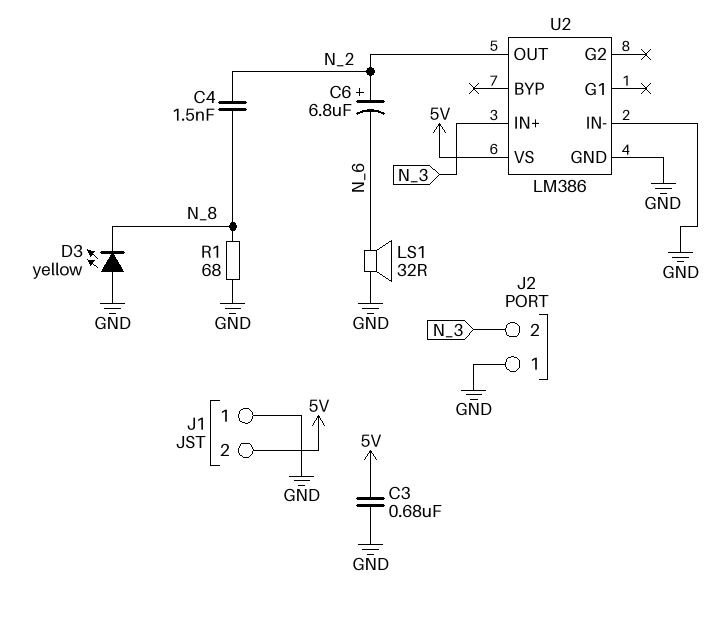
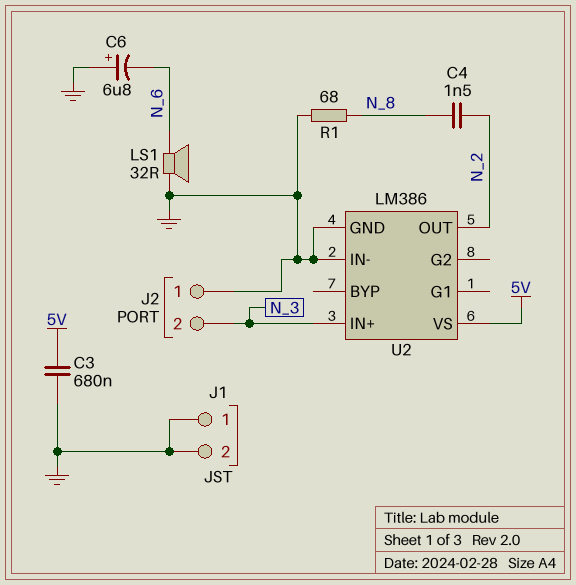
C6: 6.8uF (plus N_2, minus N_6) -> 6.8uF (plus GND, minus N_6)
D3: LED yellow (A GND, K N_8) -> none
J1 pin 2: 5V -> GND

